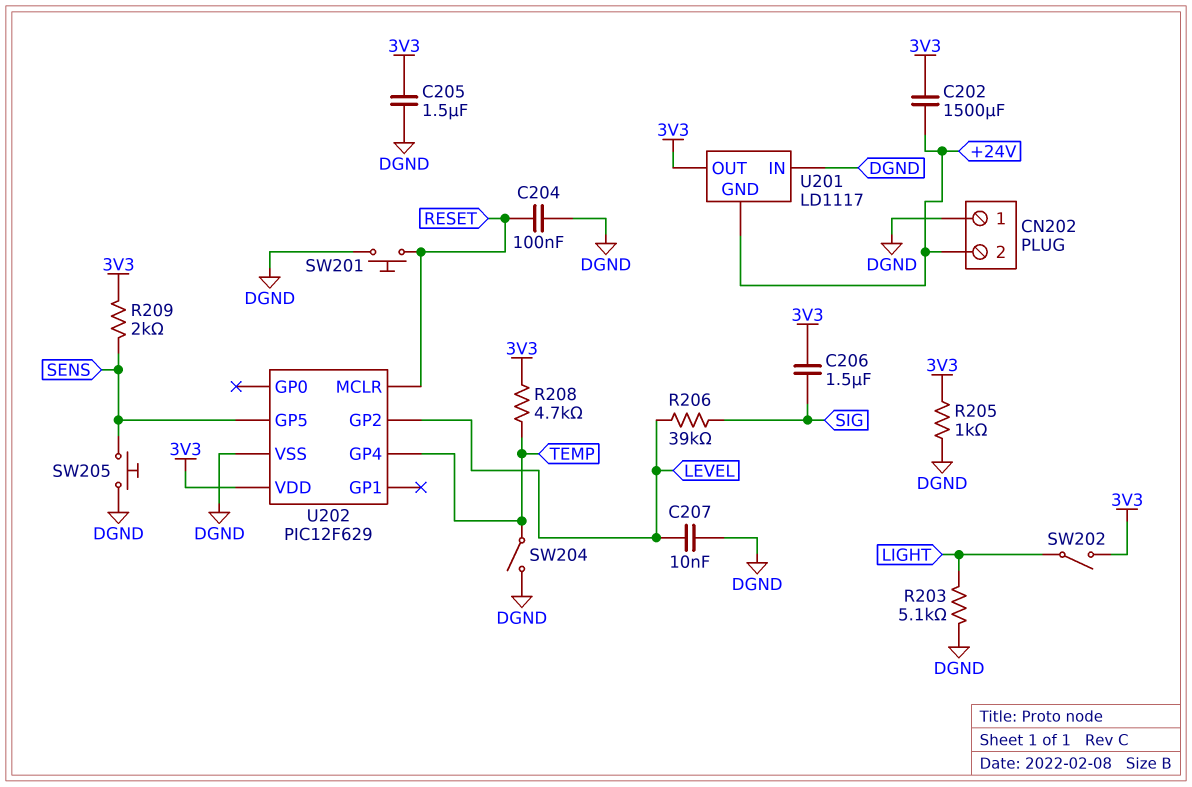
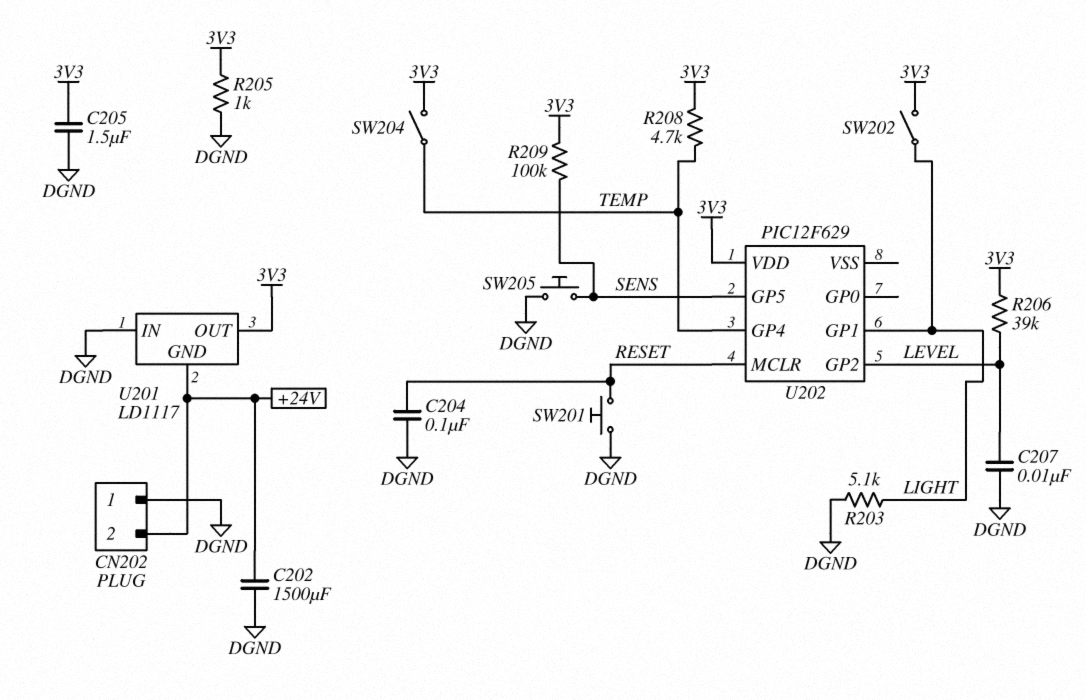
C202: 1500uF (+24V, 3V3) -> 1500uF (+24V, DGND)
C206: 1.5uF (3V3, SIG) -> none
R206: 39k (LEVEL, SIG) -> 39k (3V3, LEVEL)
R209: 2k (3V3, SENS) -> 100k (3V3, SENS)
SW204: switch (DGND, TEMP) -> switch (3V3, TEMP)
U202 pin GP1: none -> LIGHT
U202 pin VSS: DGND -> none

